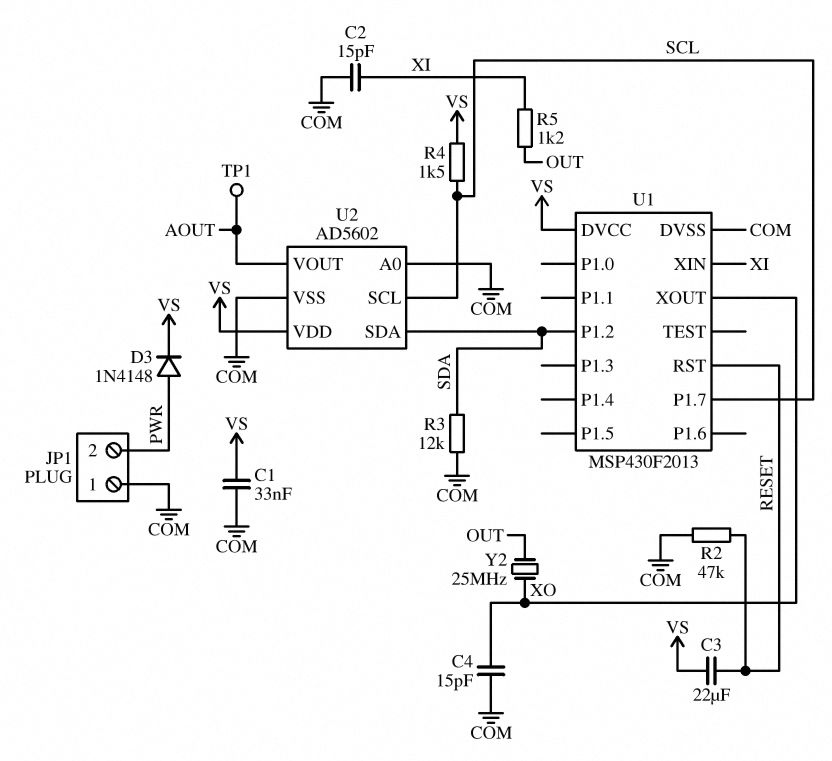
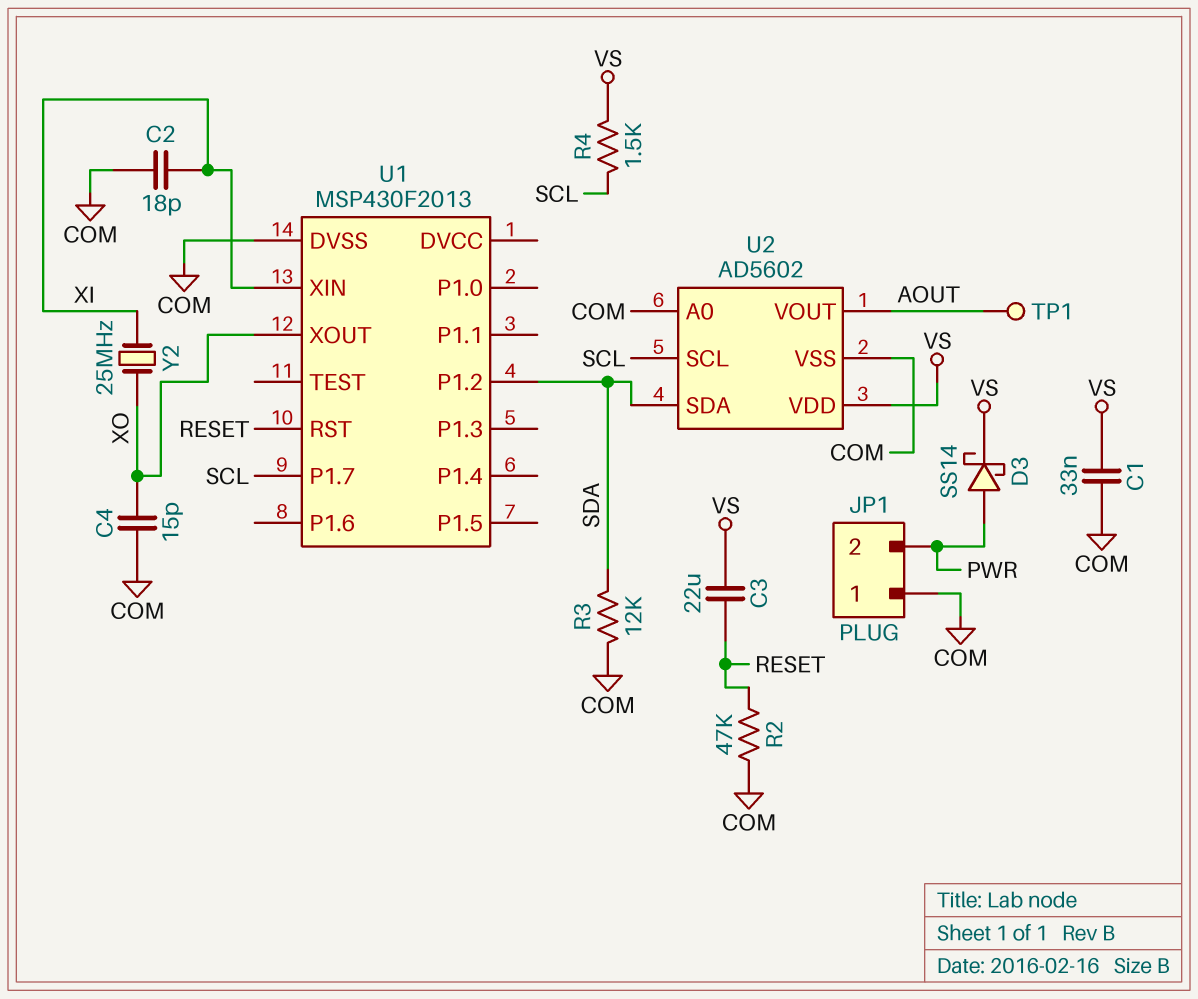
C2: 15pF (COM, XI) -> 18pF (COM, XI)
D3: diode 1N4148 (A PWR, K VS) -> schottky SS14 (A PWR, K VS)
R5: 1.2k (OUT, XI) -> none
U1 pin DVCC: VS -> none
Y2: 25MHz (OUT, XO) -> 25MHz (XI, XO)

